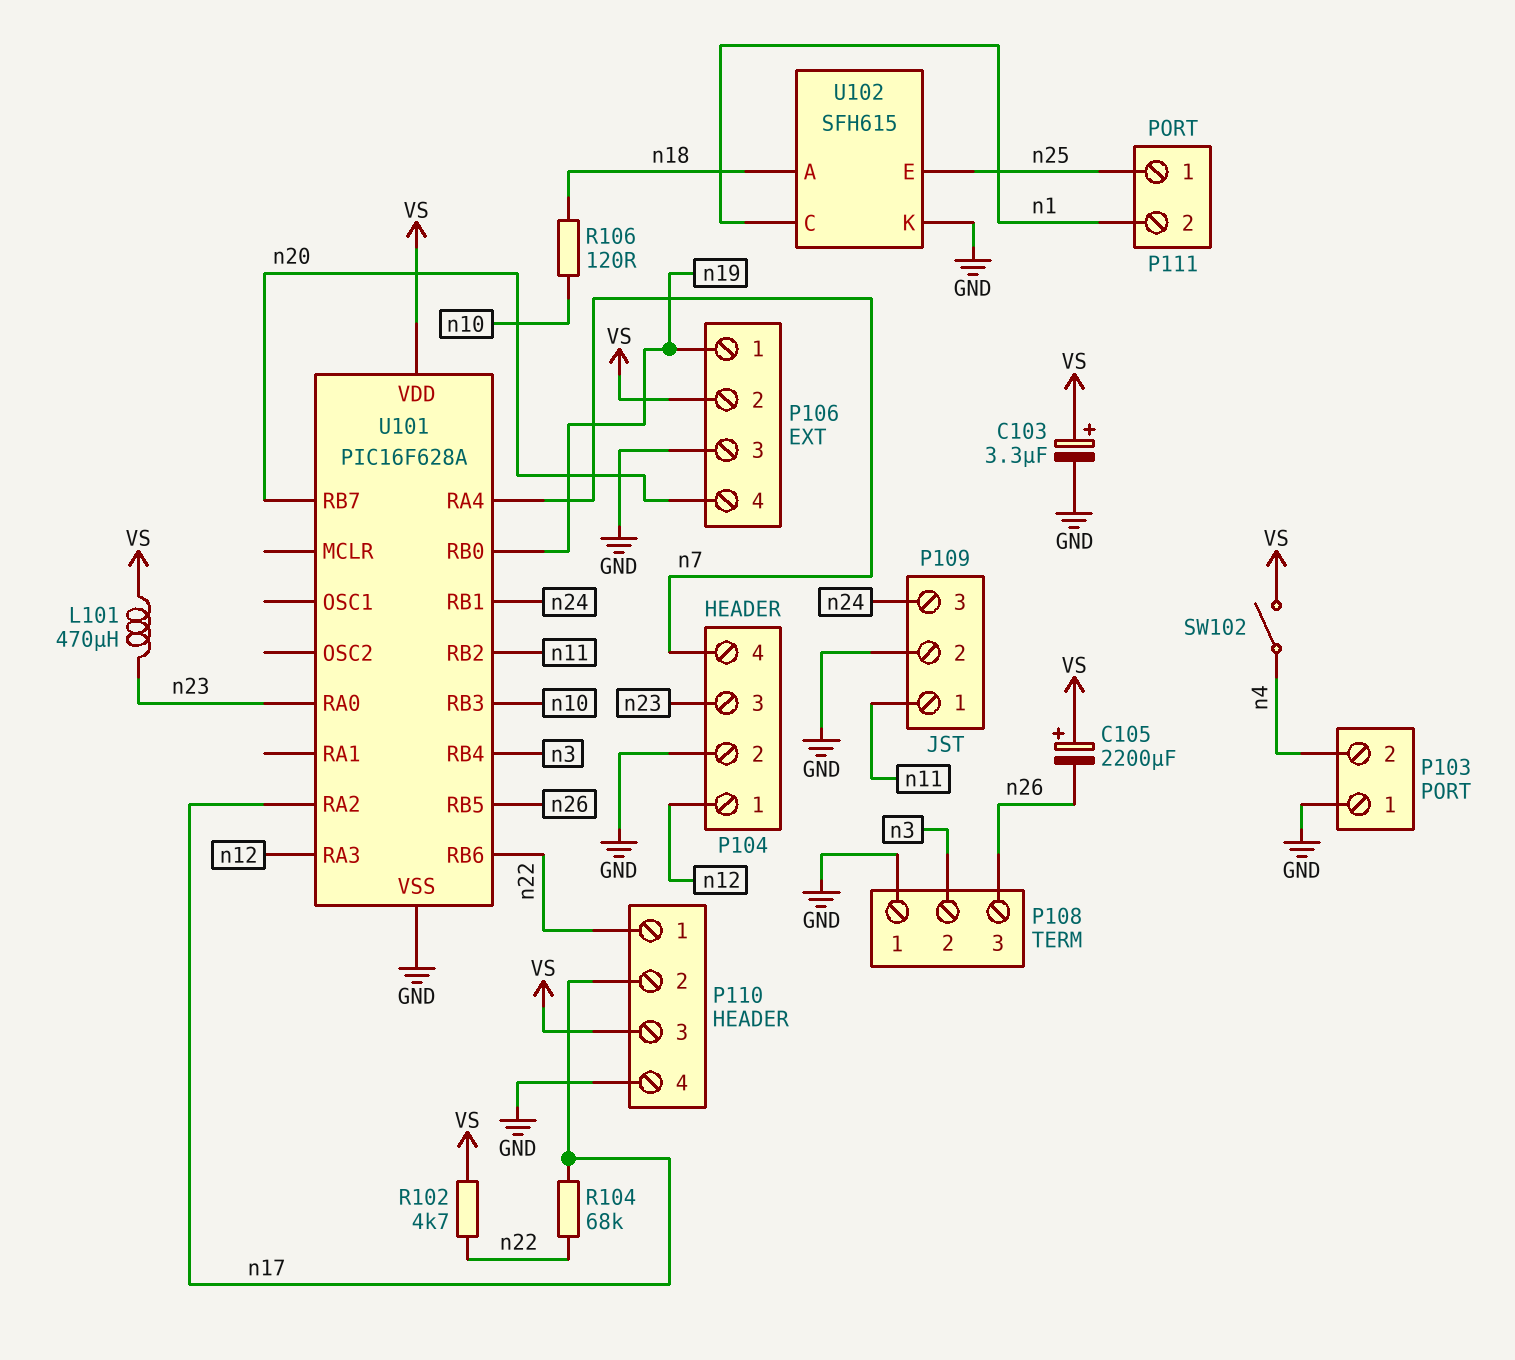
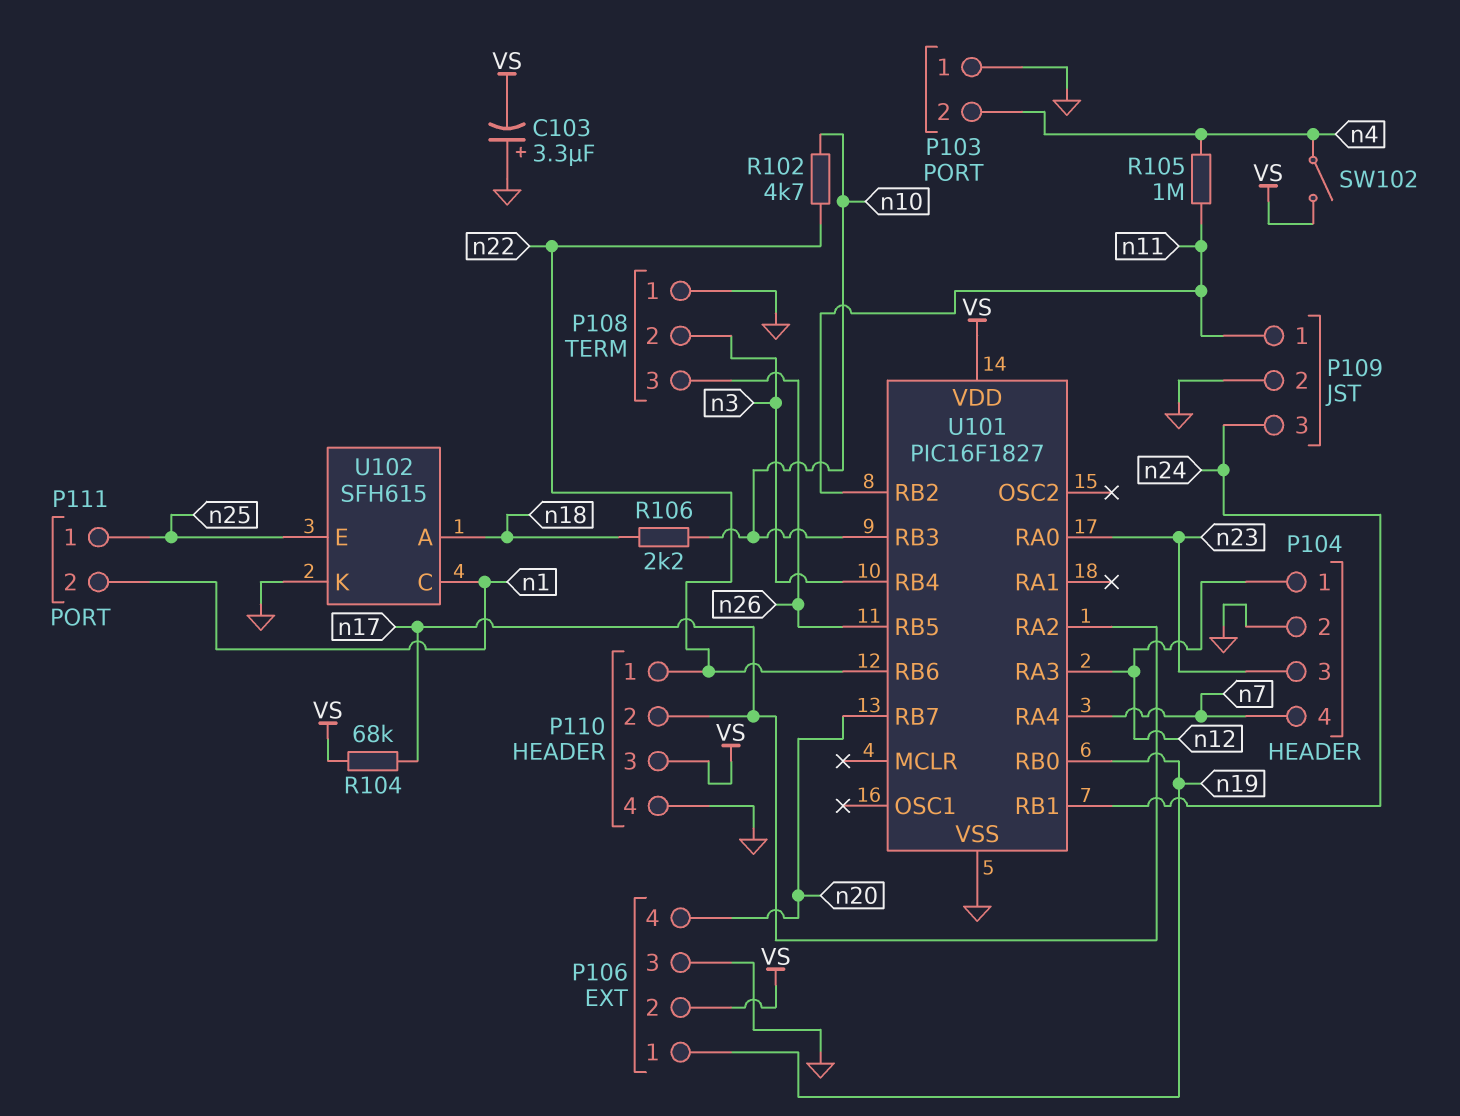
C103: 3.3uF (plus VS, minus GND) -> 3.3uF (plus GND, minus VS)
C105: 2200uF (plus VS, minus n26) -> none
L101: 470uH (VS, n23) -> none
R102: 4.7k (VS, n22) -> 4.7k (n10, n22)
R104: 68k (n17, n22) -> 68k (VS, n17)
R105: none -> 1M (n4, n11)
R106: 120 (n10, n18) -> 2.2k (n10, n18)
U101: PIC16F628A -> PIC16F1827

